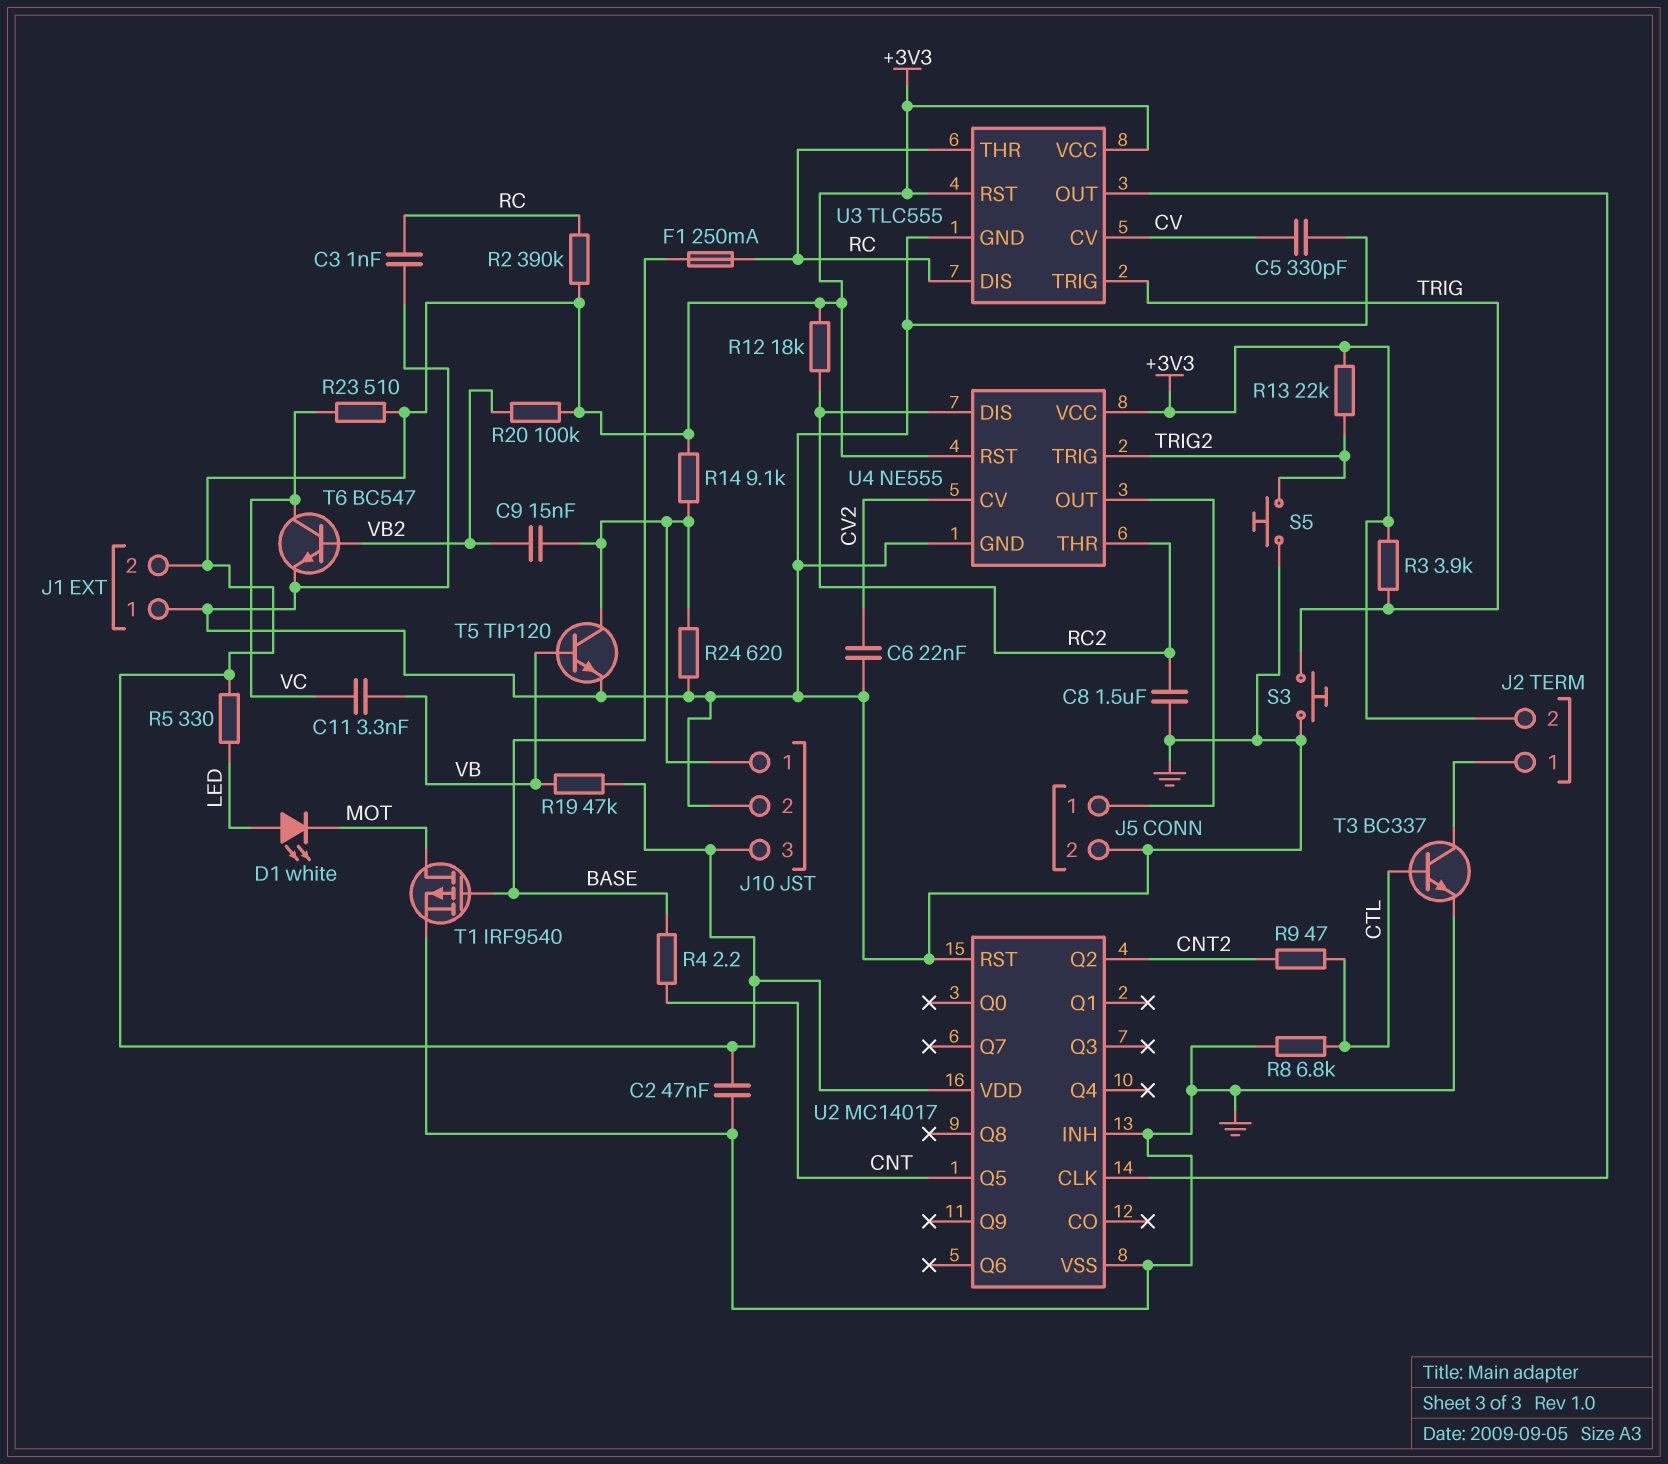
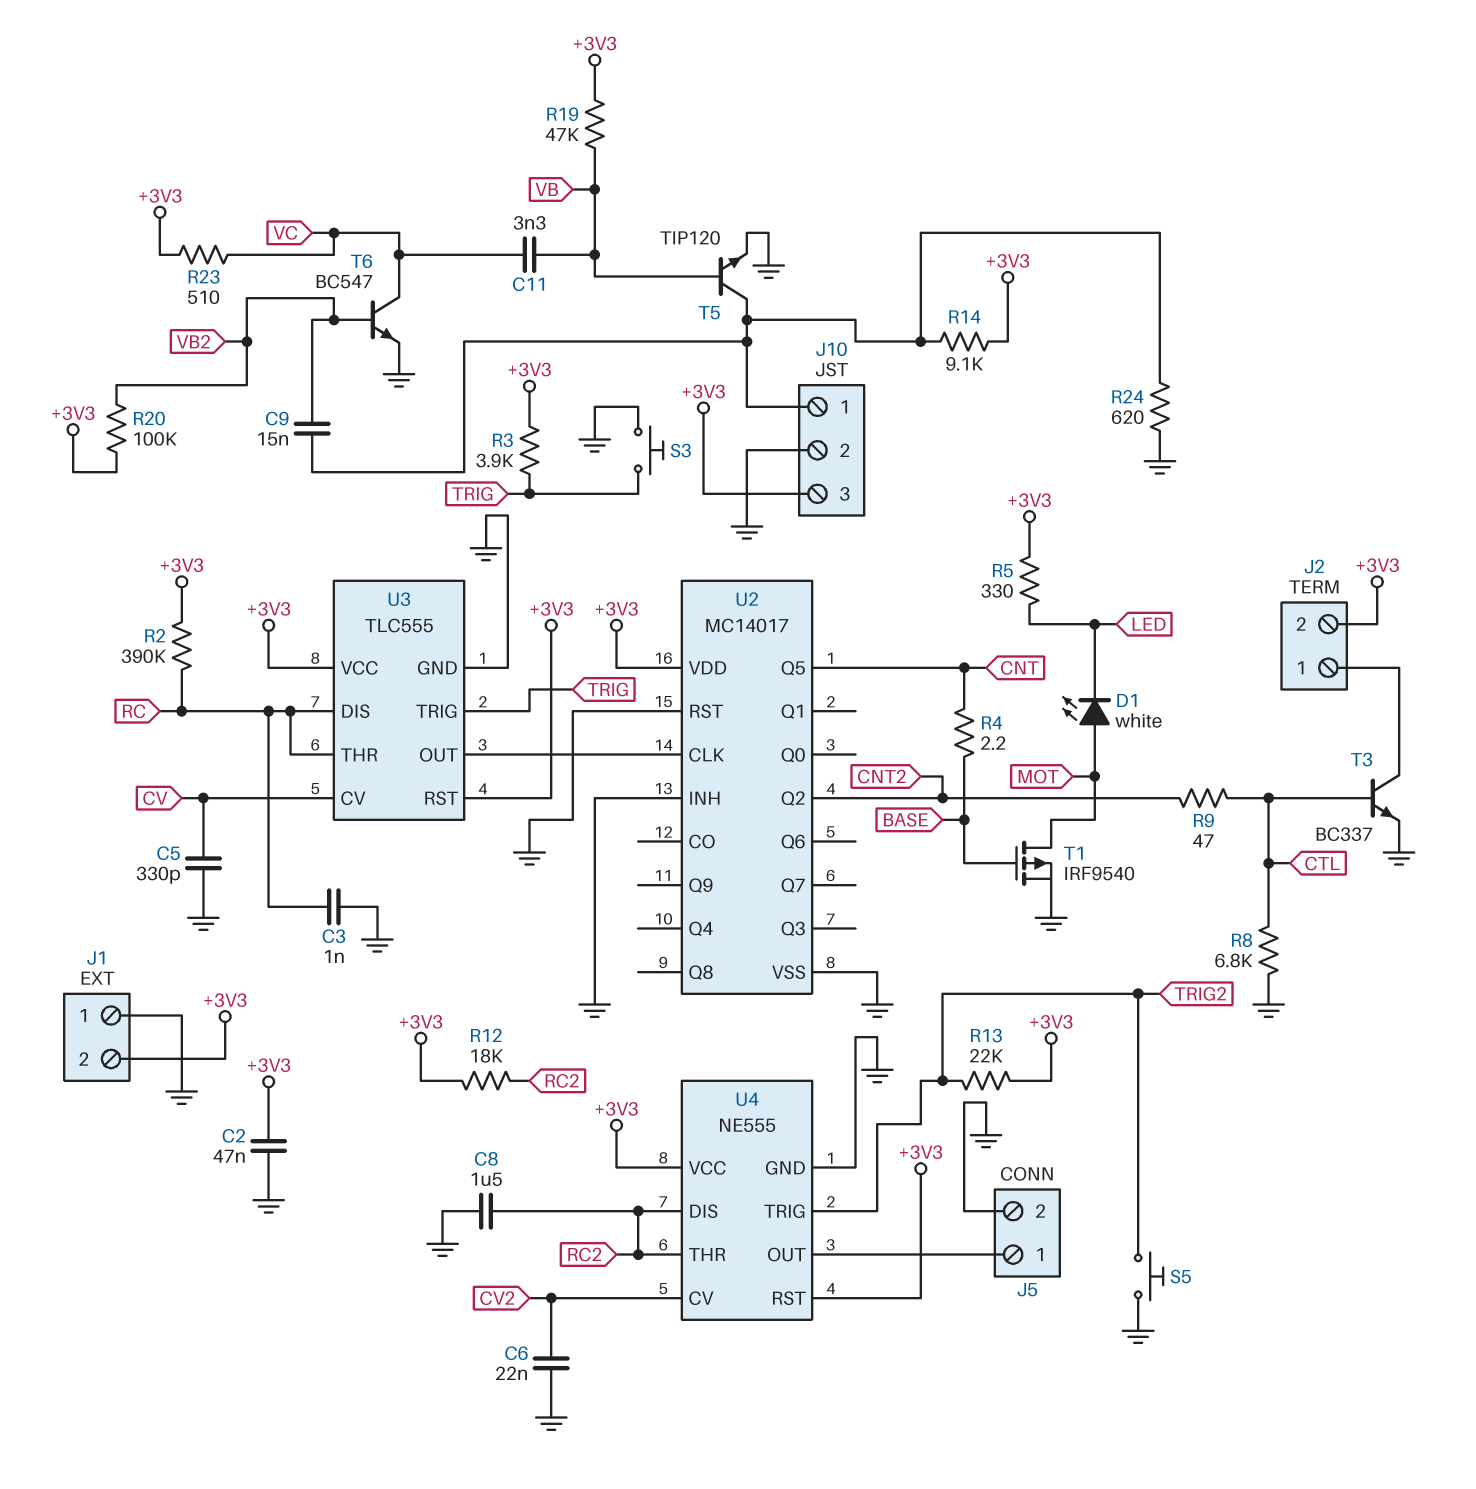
D1: LED white (A LED, K MOT) -> LED white (A MOT, K LED)
F1: 250mA (BASE, RC) -> none

